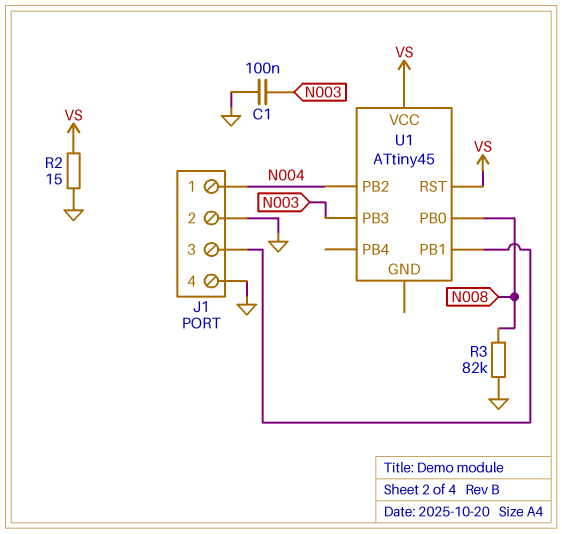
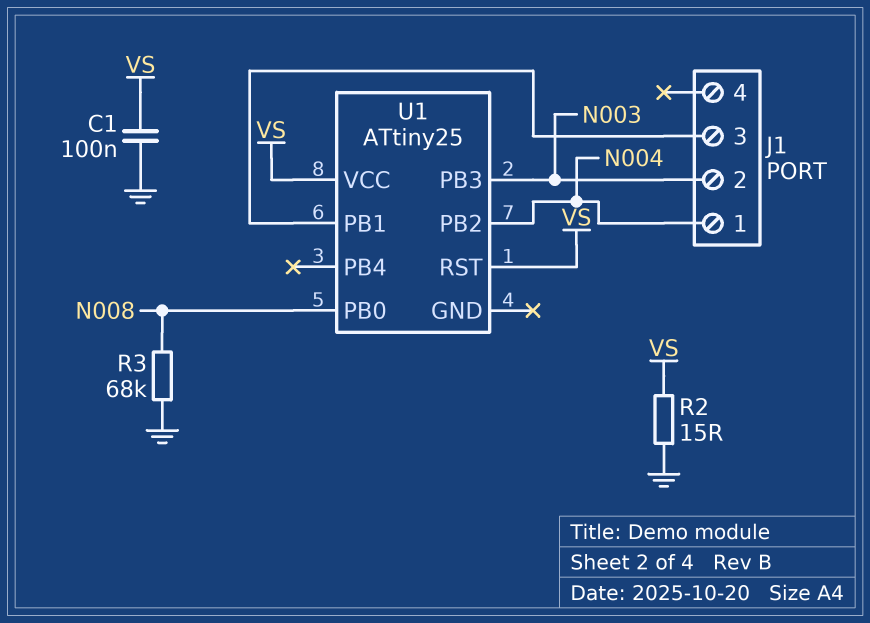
C1: 100nF (GND, N003) -> 100nF (GND, VS)
J1 pin 2: GND -> N003
J1 pin 4: GND -> none
R3: 82k (GND, N008) -> 68k (GND, N008)
U1: ATtiny45 -> ATtiny25

